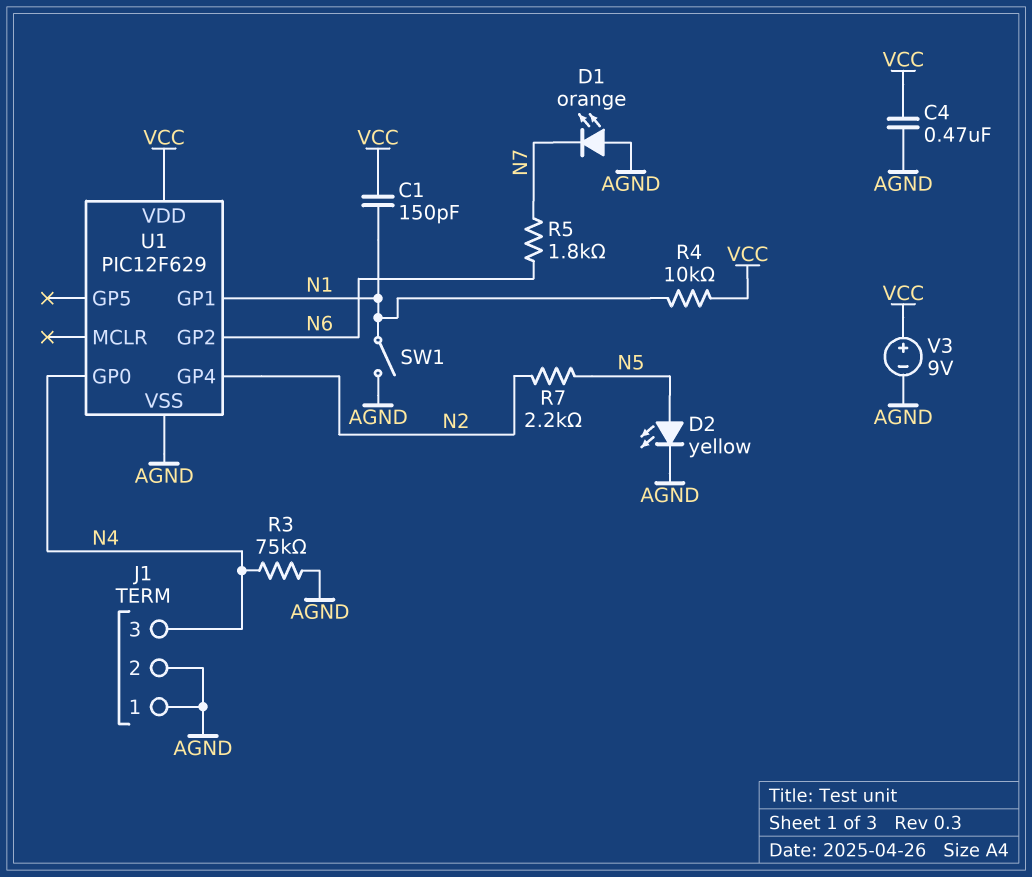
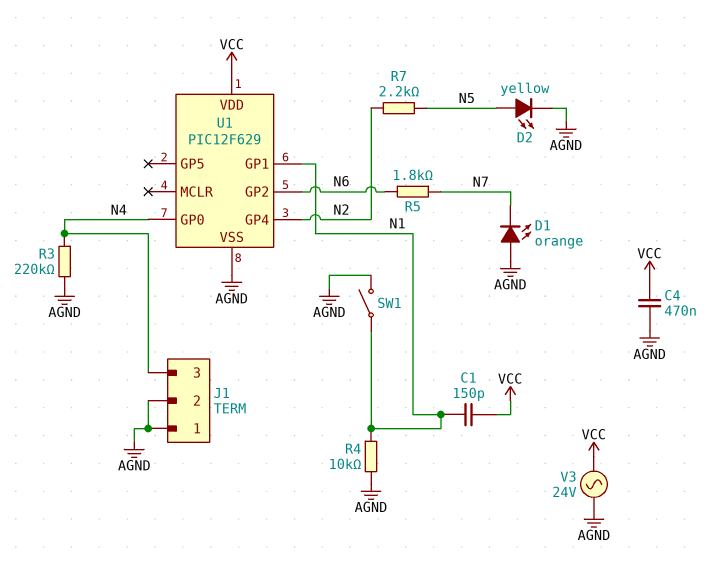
R3: 75k (AGND, N4) -> 220k (AGND, N4)
R4: 10k (N1, VCC) -> 10k (AGND, N1)
V3: 9V (plus VCC, minus AGND) -> AC 24V (AGND, VCC)

